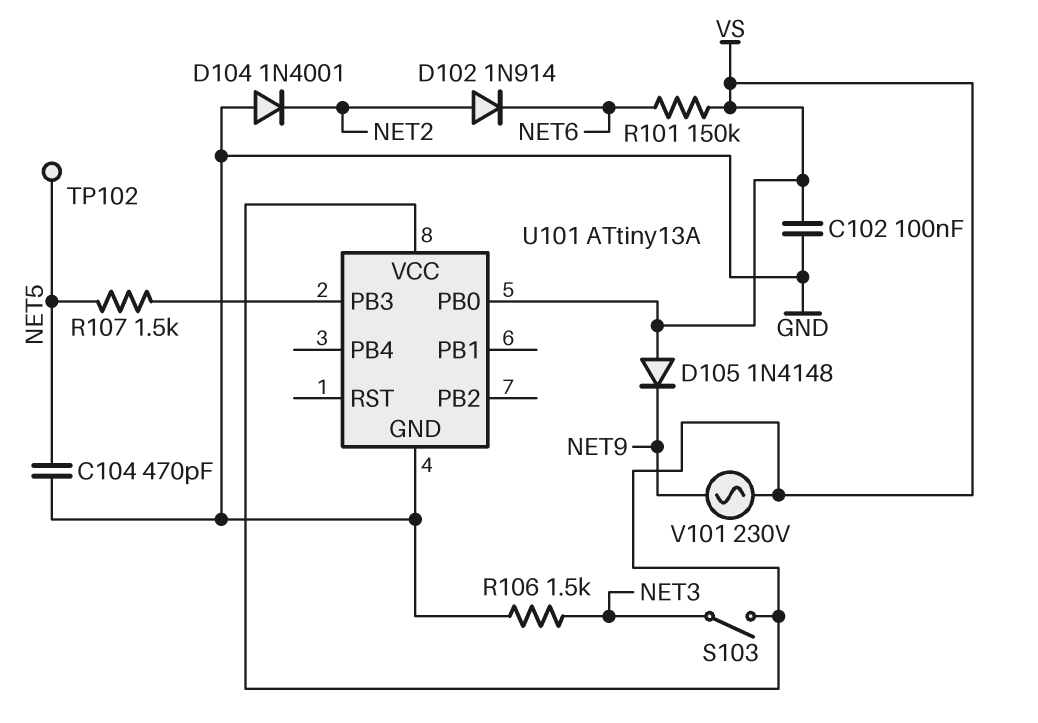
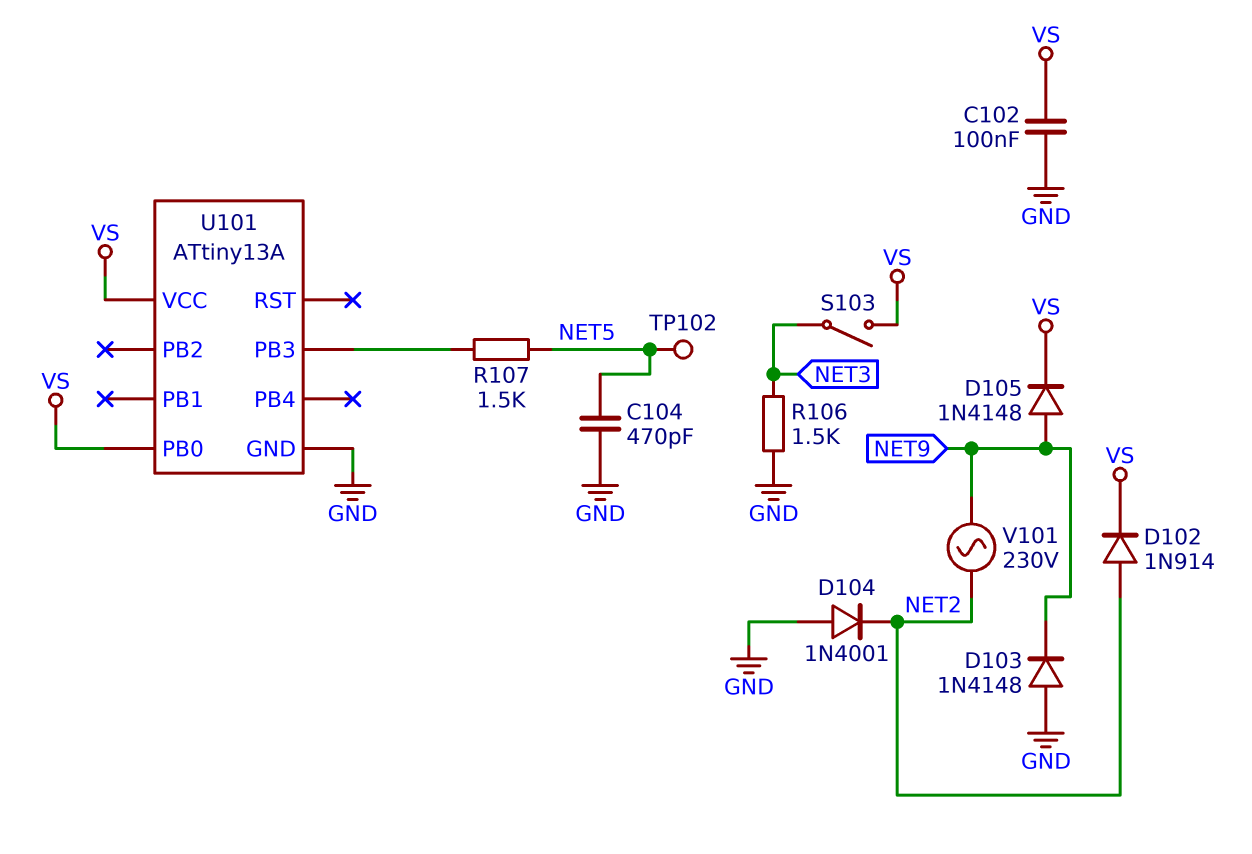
D102: diode 1N914 (A NET2, K NET6) -> diode 1N914 (A NET2, K VS)
D103: none -> diode 1N4148 (A GND, K NET9)
D105: diode 1N4148 (A VS, K NET9) -> diode 1N4148 (A NET9, K VS)
R101: 150k (NET6, VS) -> none
V101: AC 230V (NET9, VS) -> AC 230V (NET2, NET9)

